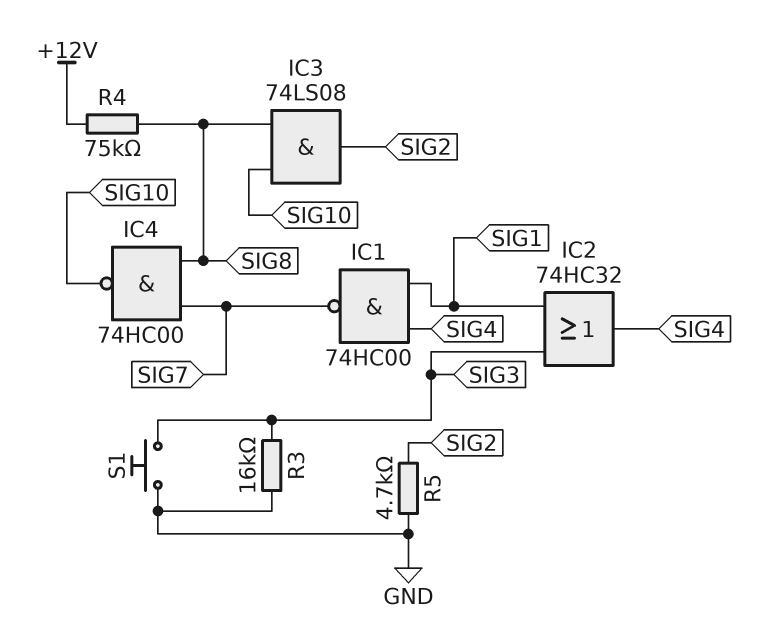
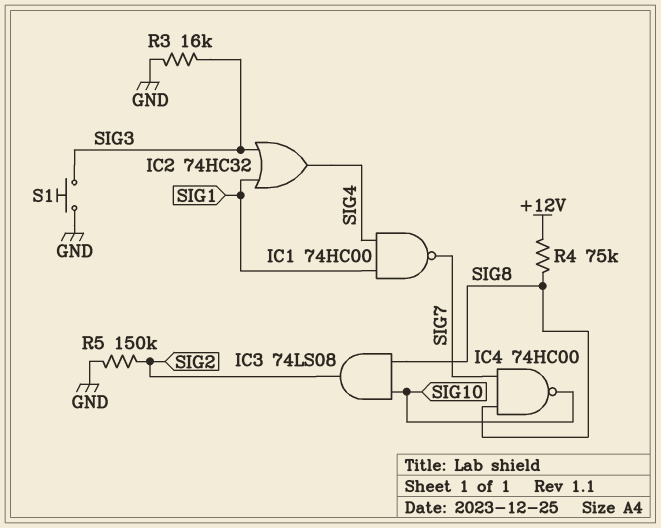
R5: 4.7k (GND, SIG2) -> 150k (GND, SIG2)

